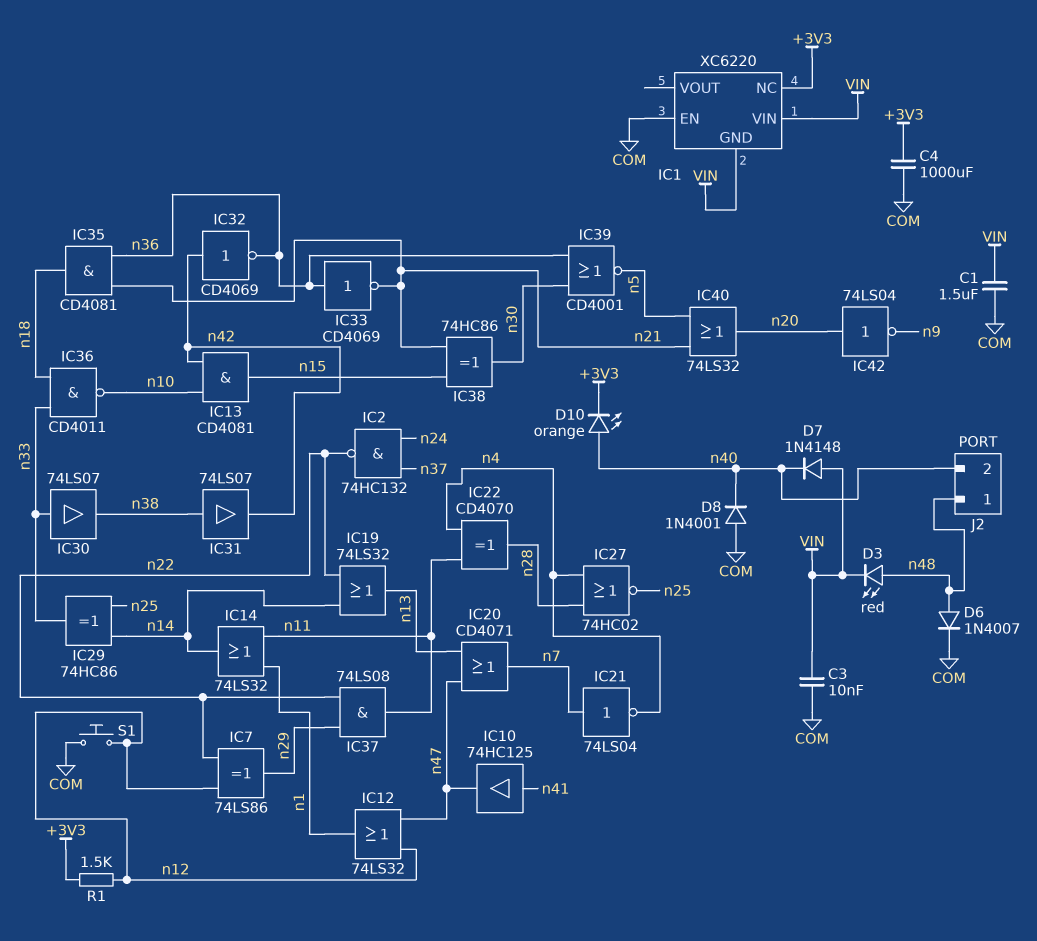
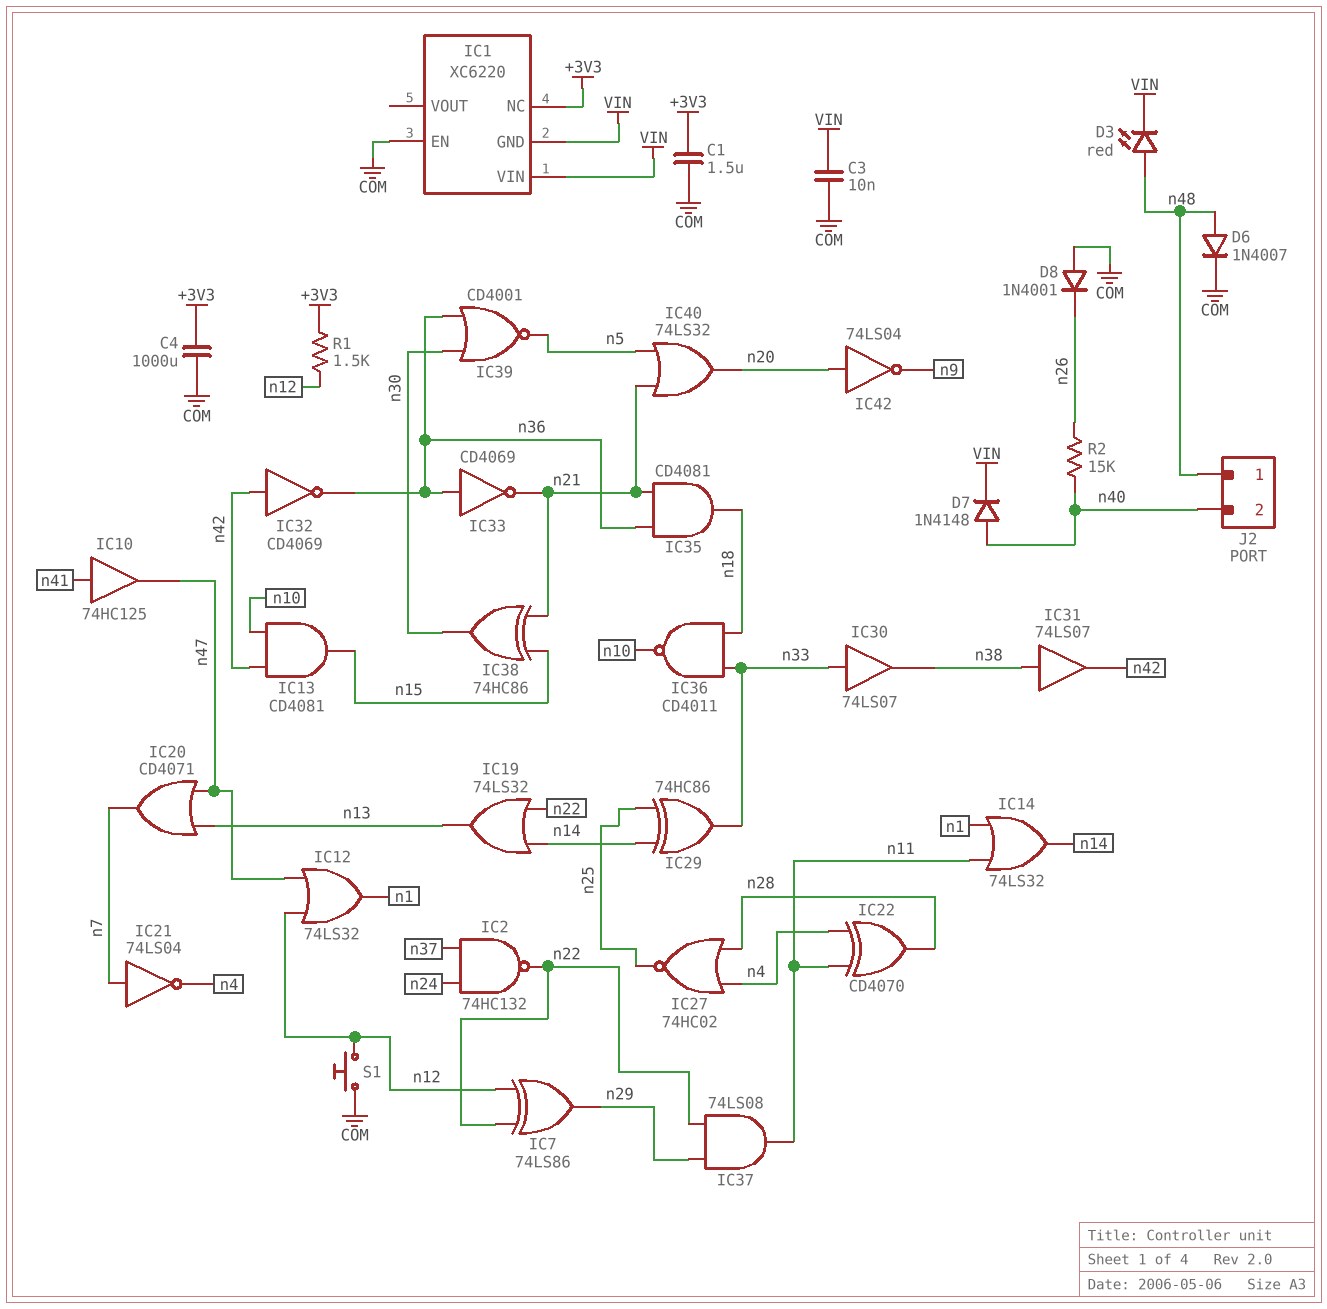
C1: 1.5uF (COM, VIN) -> 1.5uF (+3V3, COM)
D7: diode 1N4148 (A VIN, K n40) -> diode 1N4148 (A n40, K VIN)
D8: diode 1N4001 (A COM, K n40) -> diode 1N4001 (A COM, K n26)
D10: LED orange (A n40, K +3V3) -> none
R2: none -> 15k (n26, n40)

